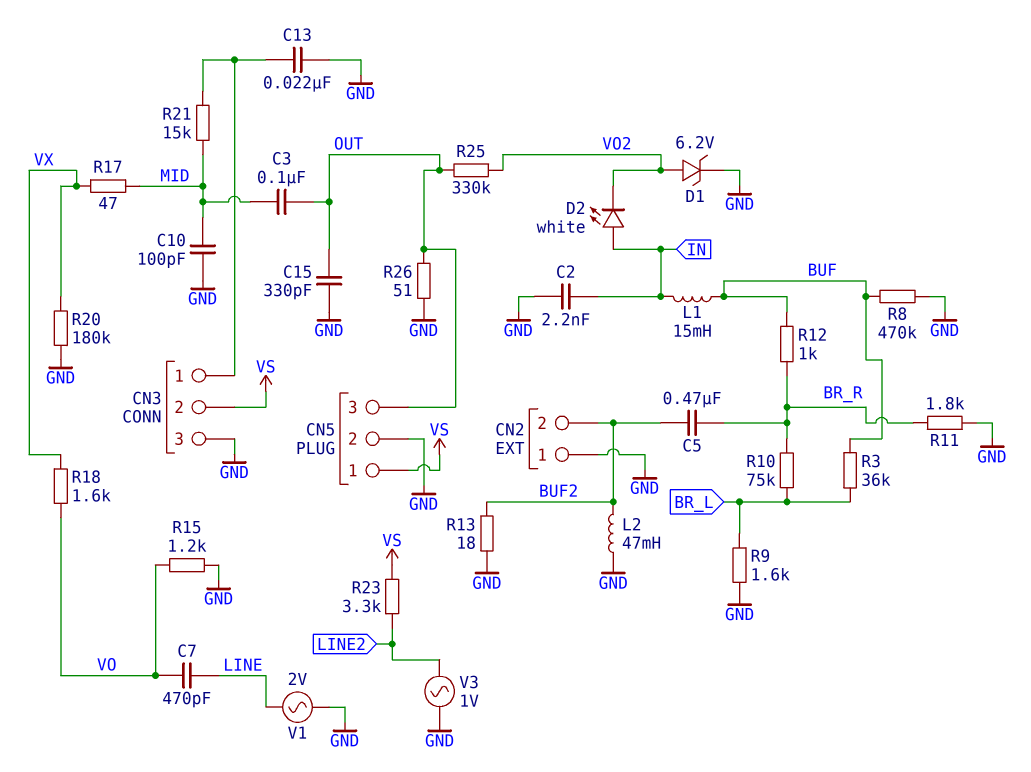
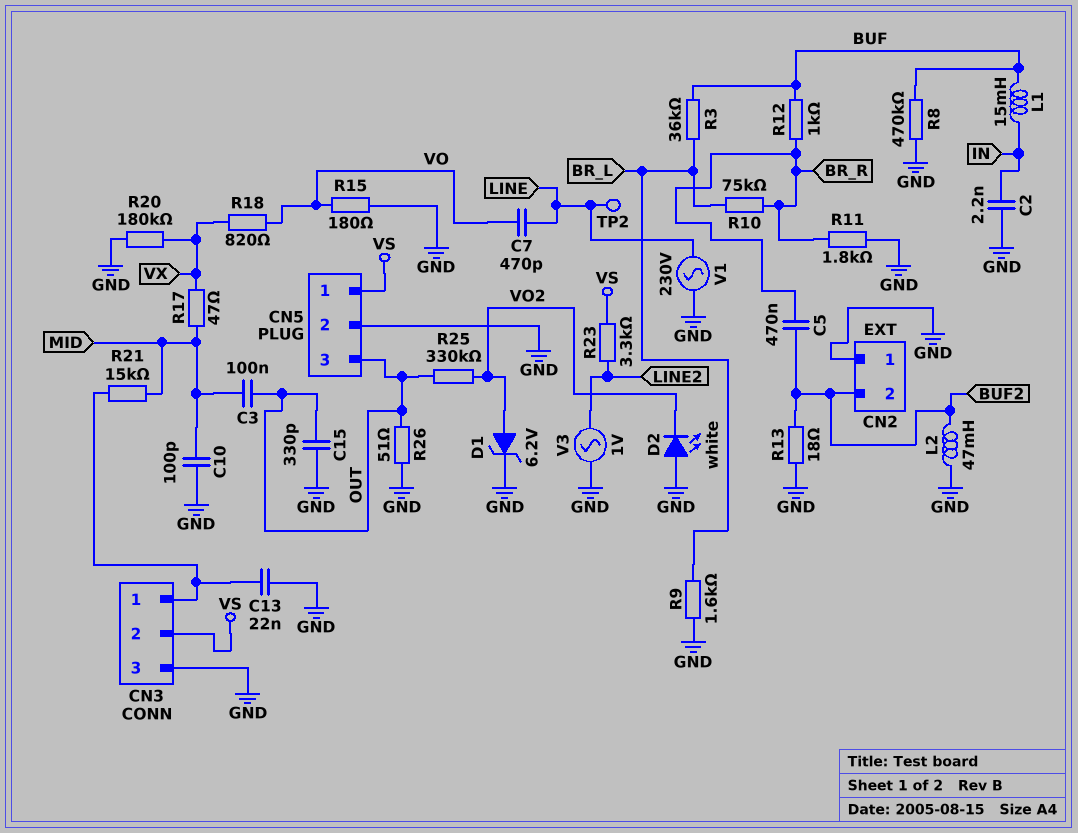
D2: LED white (A IN, K VO2) -> LED white (A GND, K VO2)
R15: 1.2k (GND, VO) -> 180 (GND, VO)
R18: 1.6k (VO, VX) -> 820 (VO, VX)
TP2: none -> test point (LINE)
V1: AC 2V (GND, LINE) -> AC 230V (GND, LINE)

